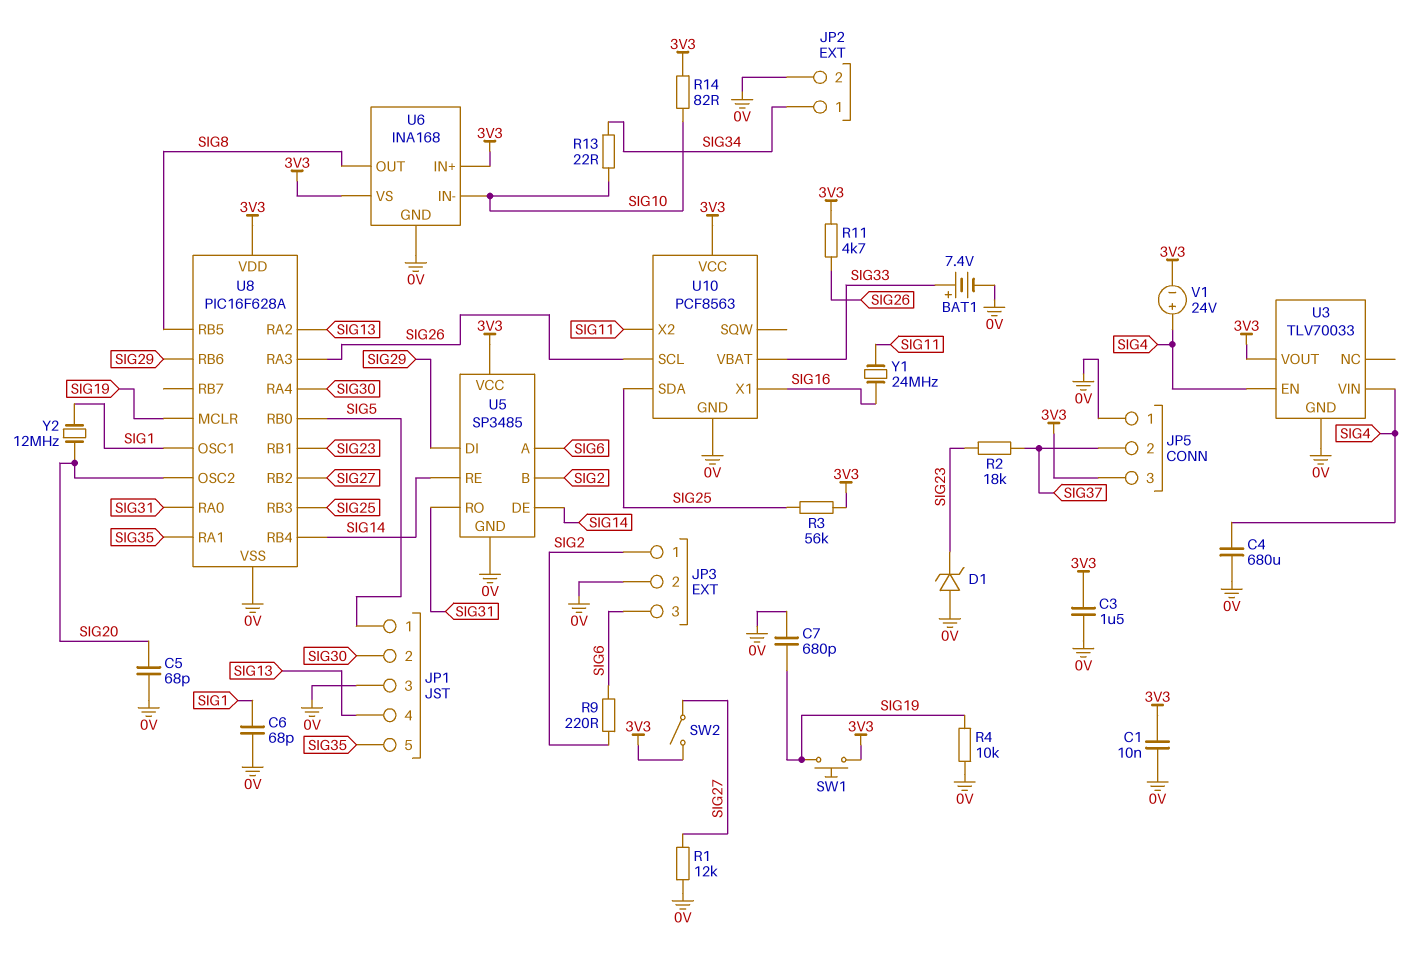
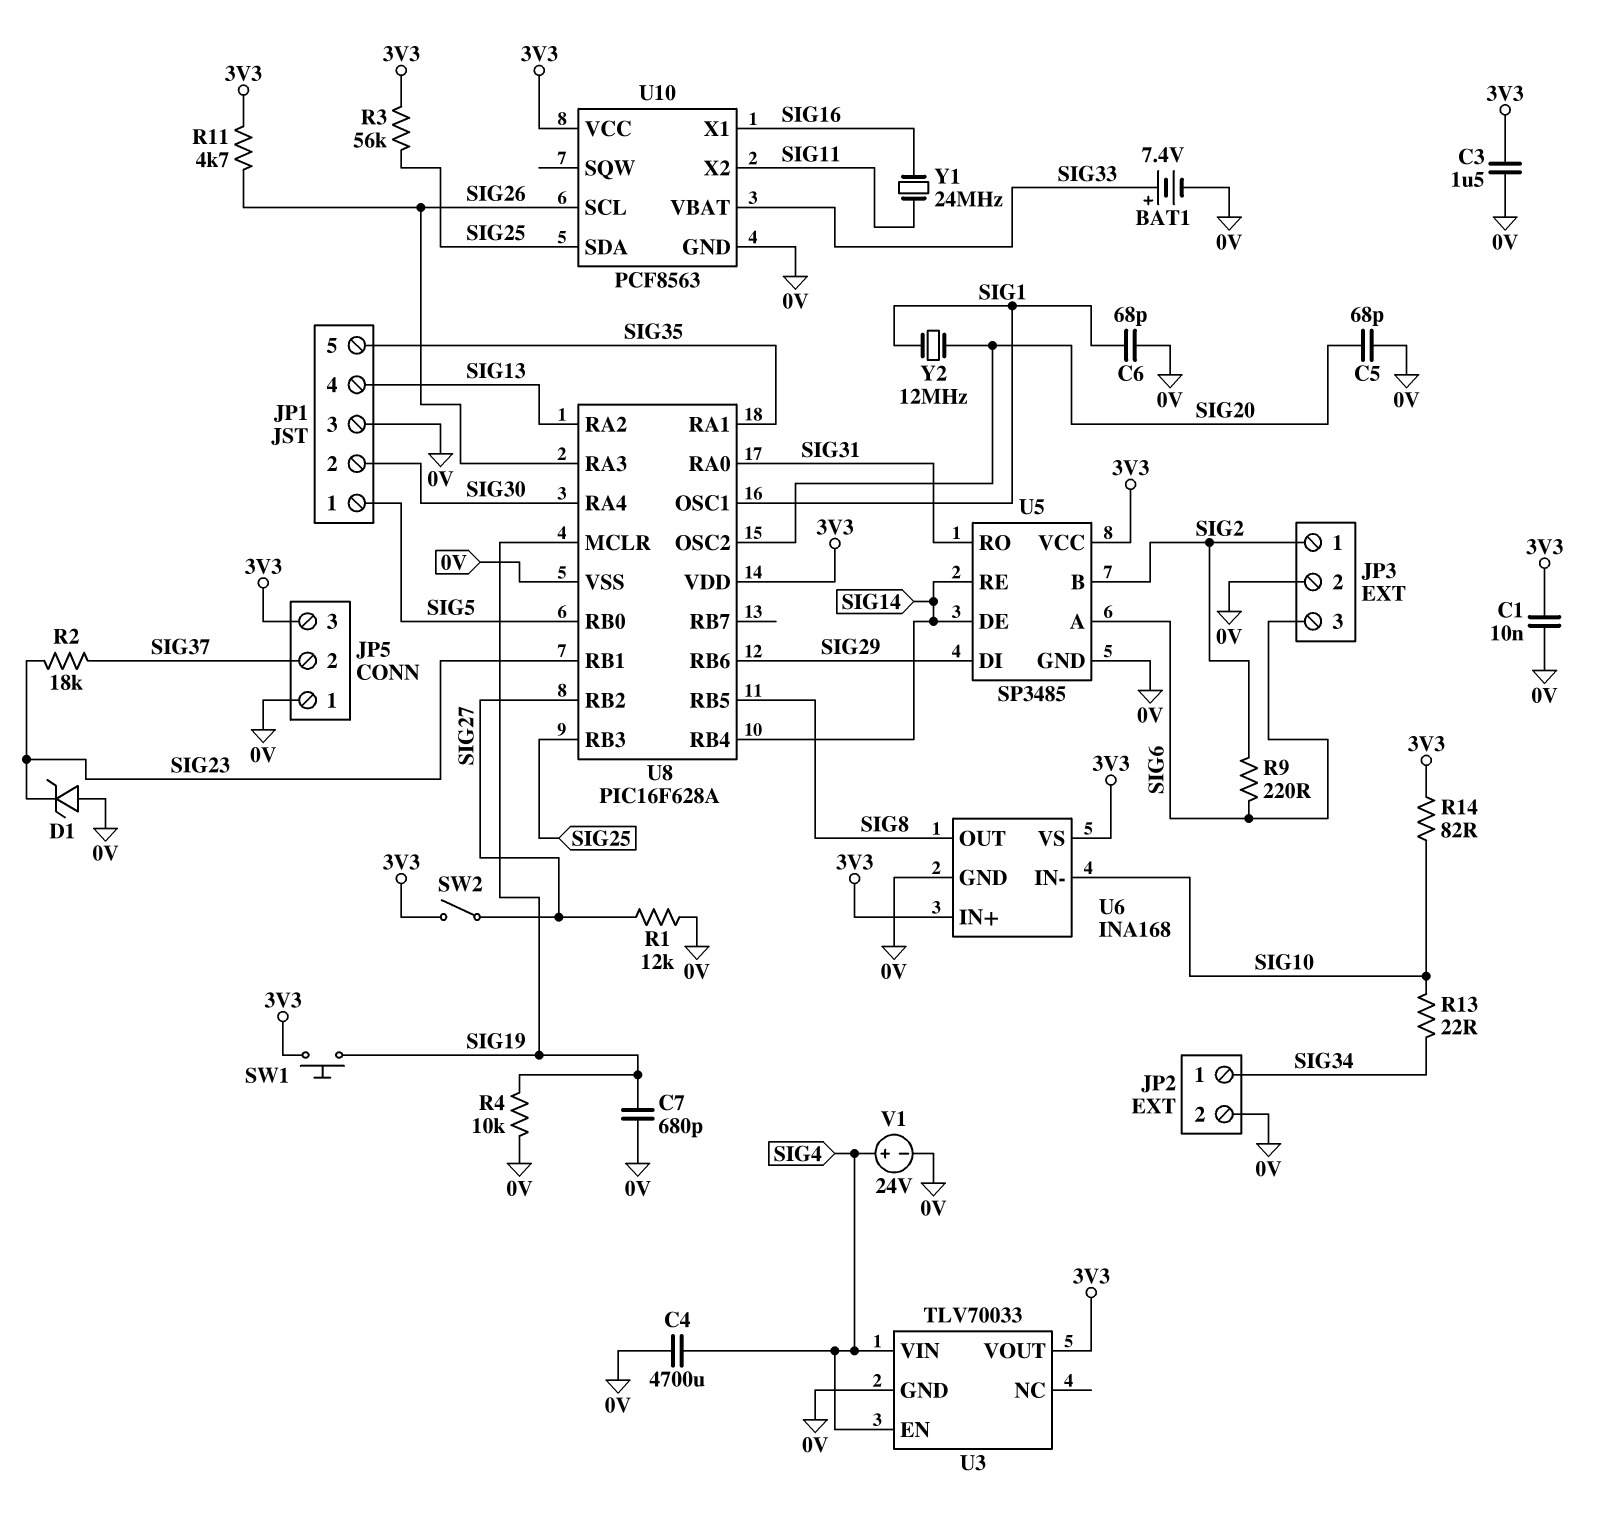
C4: 680uF (0V, SIG4) -> 4700uF (0V, SIG4)
V1: 24V (plus SIG4, minus 3V3) -> 24V (plus SIG4, minus 0V)

